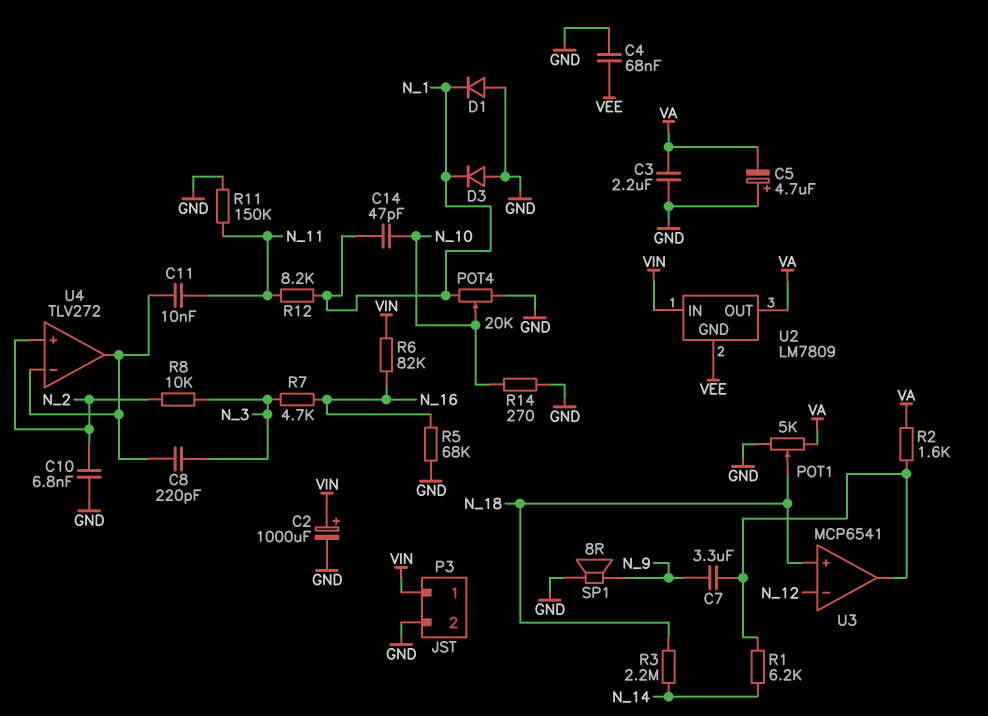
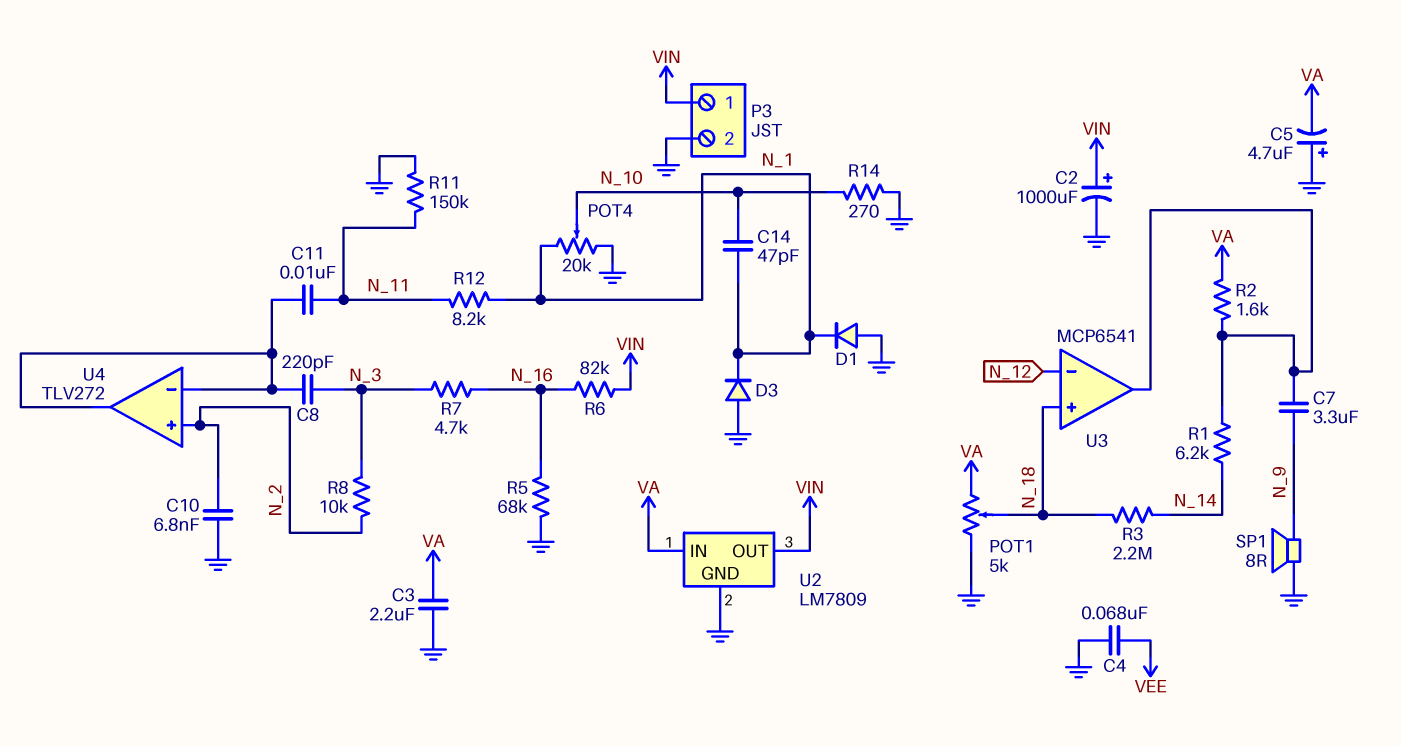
U2 pin GND: VEE -> GND
U2 pin IN: VIN -> VA
U2 pin OUT: VA -> VIN

